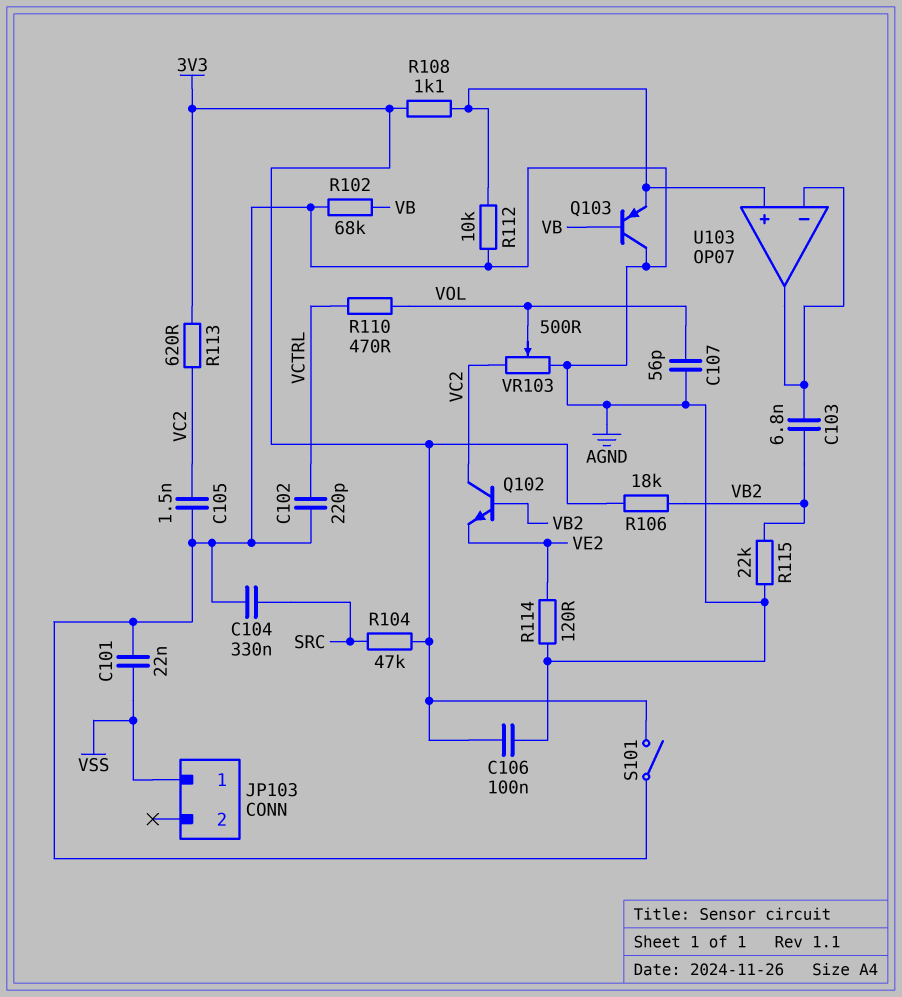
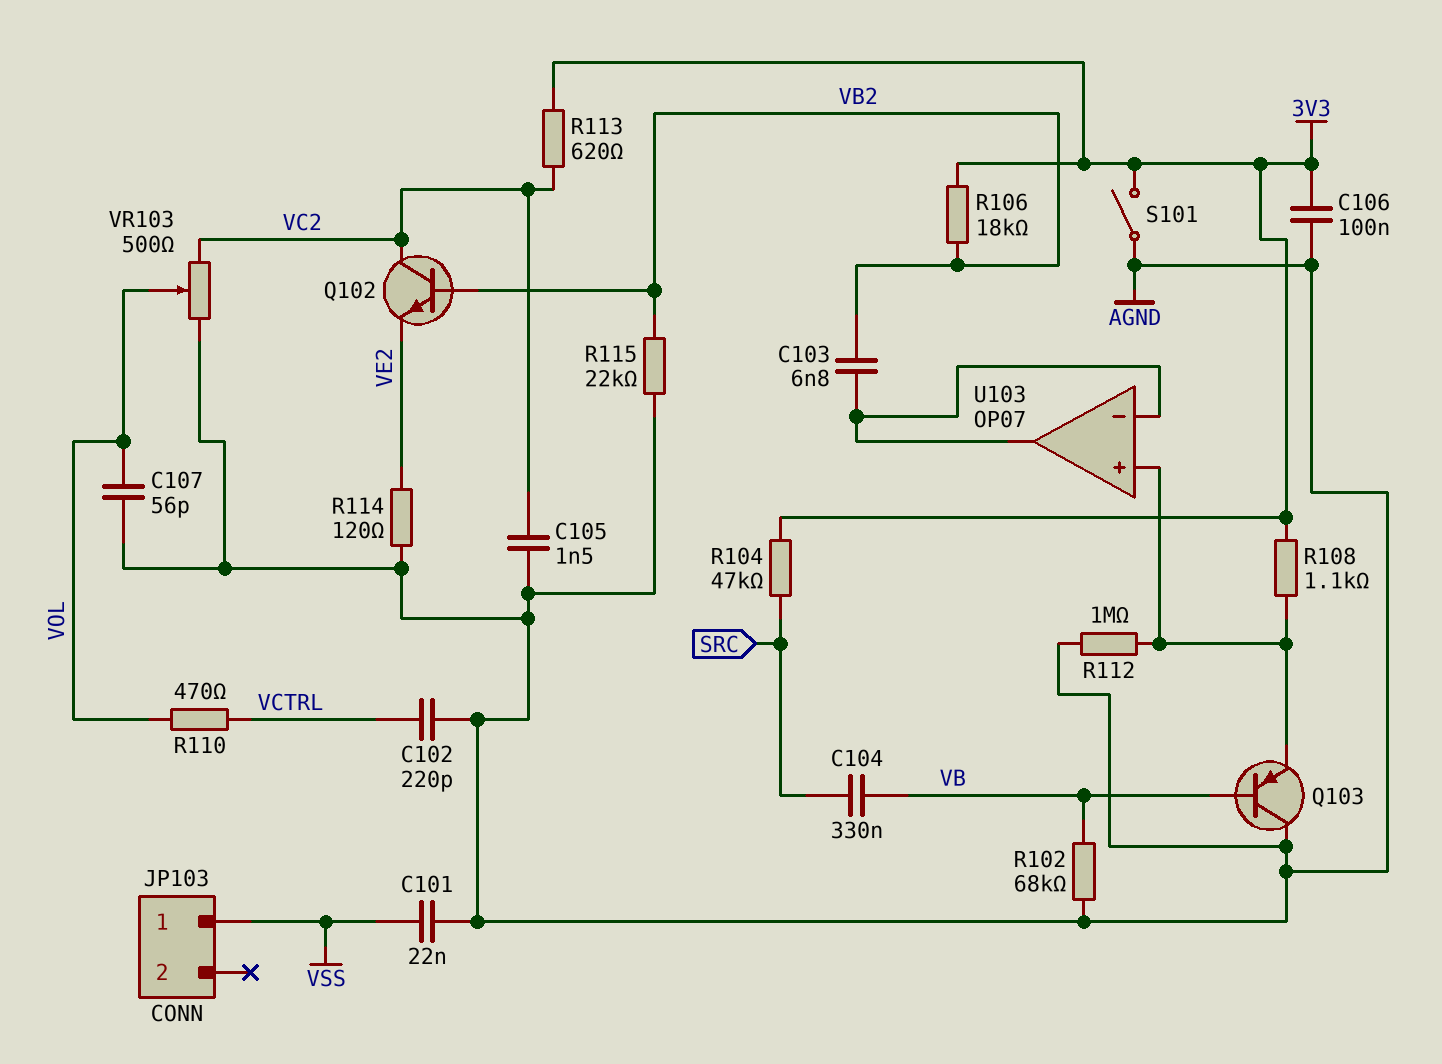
C104: 330nF (AGND, SRC) -> 330nF (SRC, VB)
R112: 10k (AGND, U103/in+) -> 1M (AGND, U103/in+)

